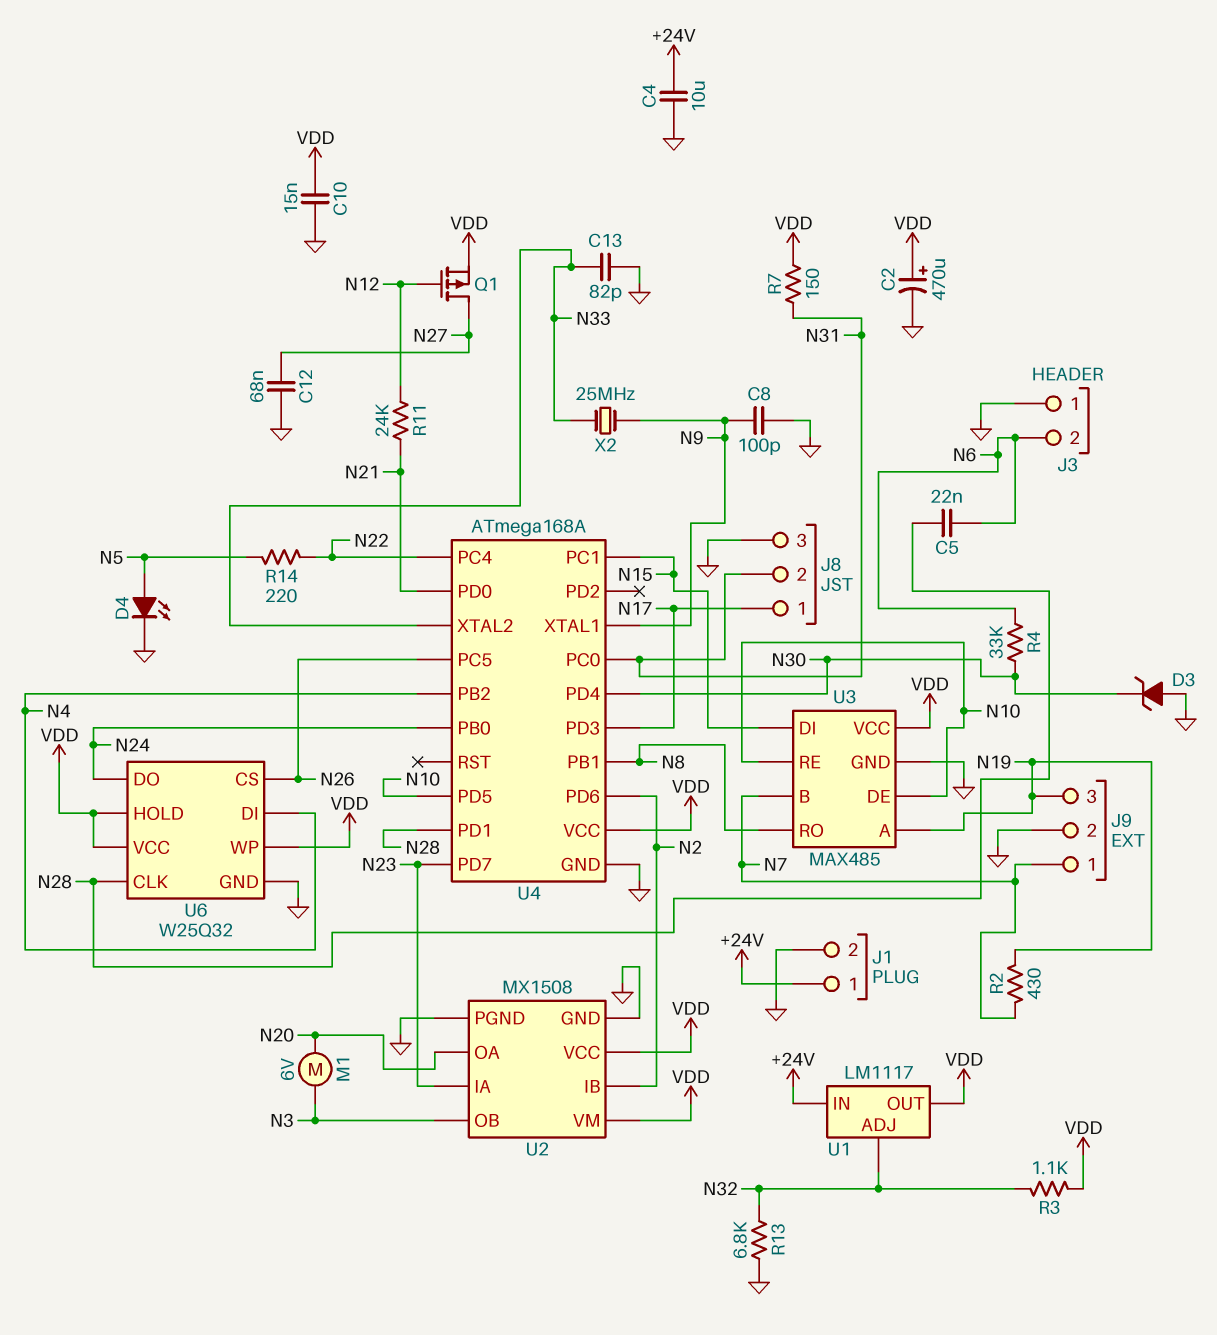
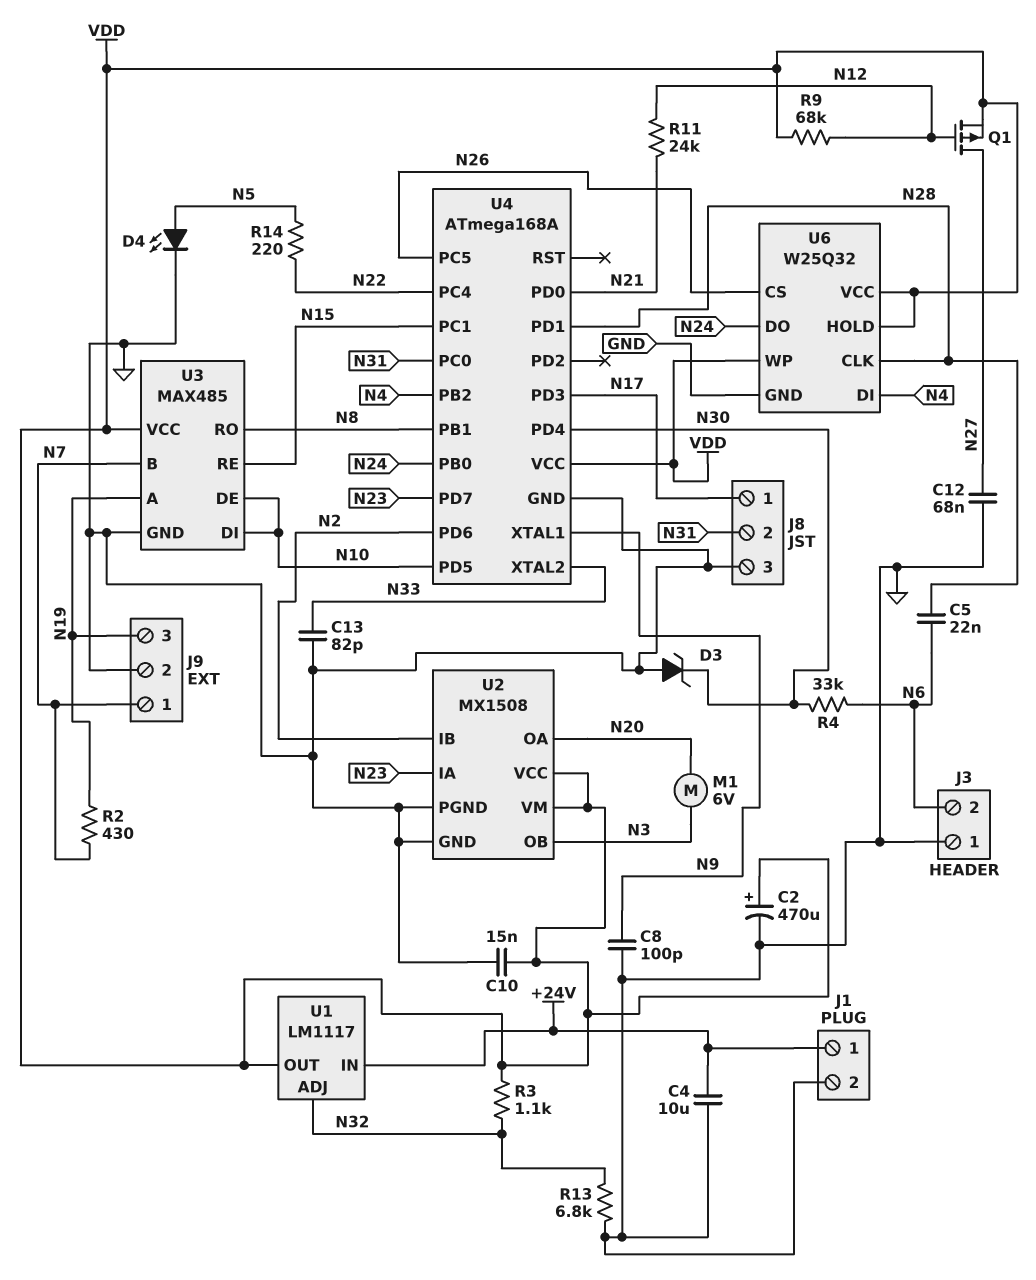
R7: 150 (N31, VDD) -> none
R9: none -> 68k (N12, VDD)
U3 pin DI: N15 -> N10
U3 pin RE: N10 -> N15
X2: 25MHz (N9, N33) -> none

